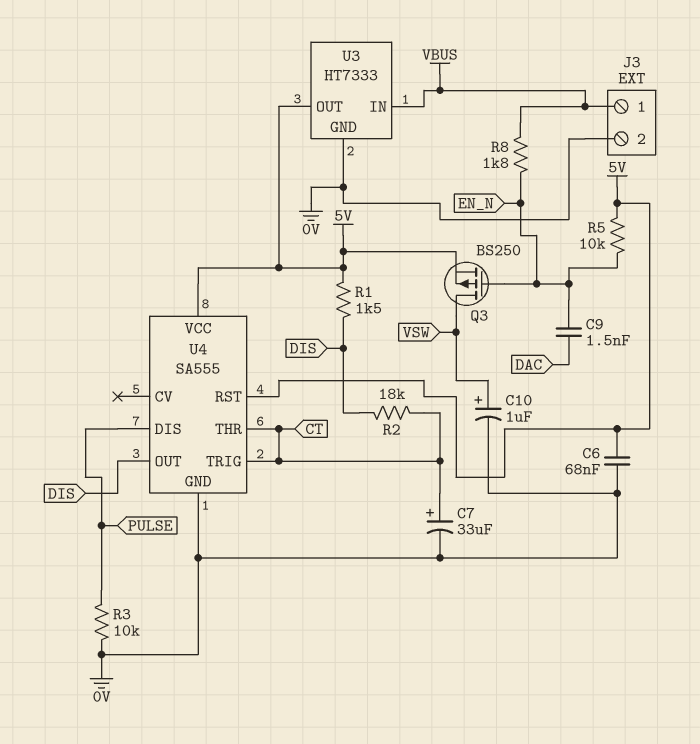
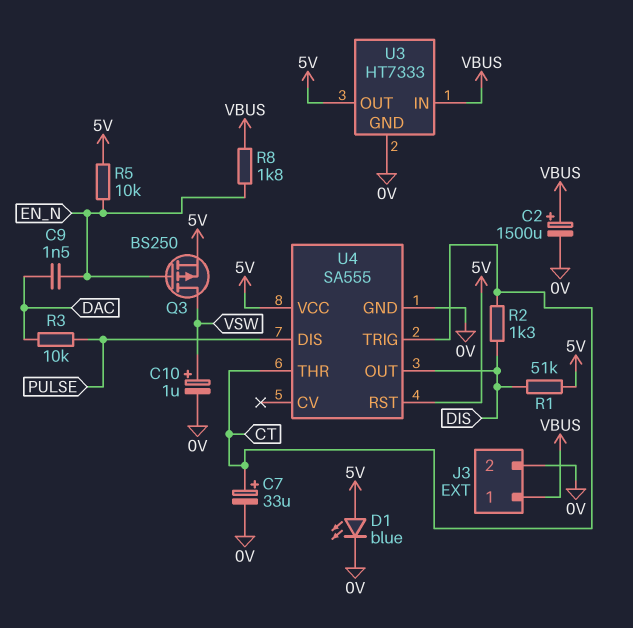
C2: none -> 1500uF (plus VBUS, minus 0V)
C6: 68nF (0V, 5V) -> none
D1: none -> LED blue (A 5V, K 0V)
R1: 1.5k (5V, DIS) -> 51k (5V, DIS)
R2: 18k (CT, DIS) -> 1.3k (CT, DIS)
R3: 10k (0V, PULSE) -> 10k (DAC, PULSE)

